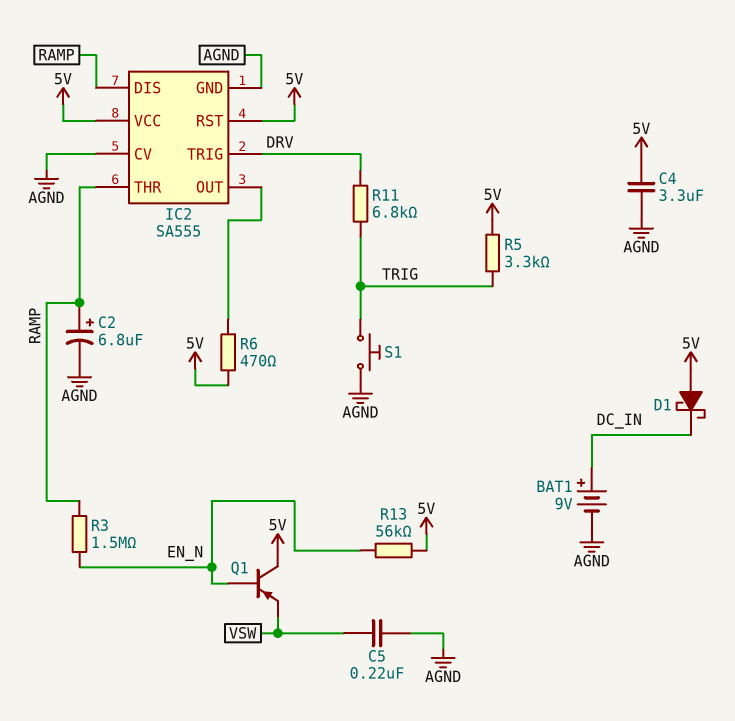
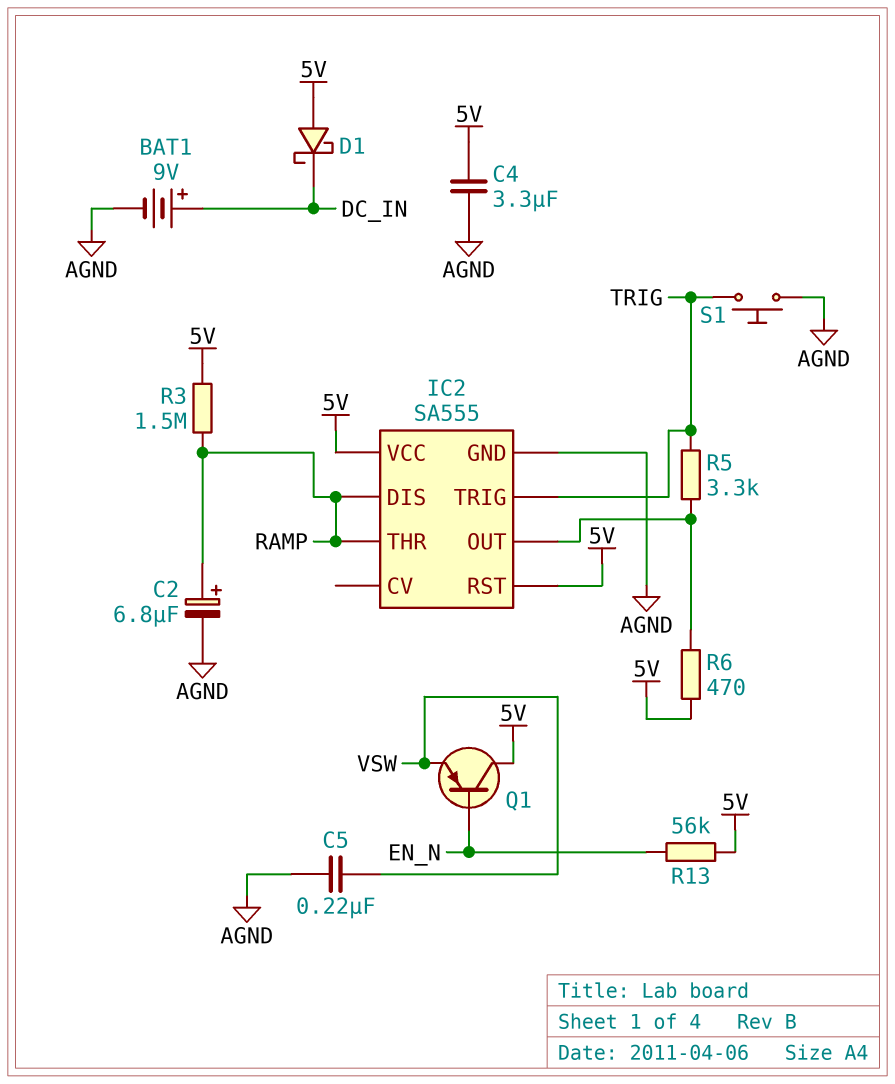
IC2 pin CV: AGND -> none
IC2 pin TRIG: DRV -> TRIG
R3: 1.5M (EN_N, RAMP) -> 1.5M (5V, RAMP)
R5: 3.3k (5V, TRIG) -> 3.3k (IC2/OUT, TRIG)
R11: 6.8k (DRV, TRIG) -> none

